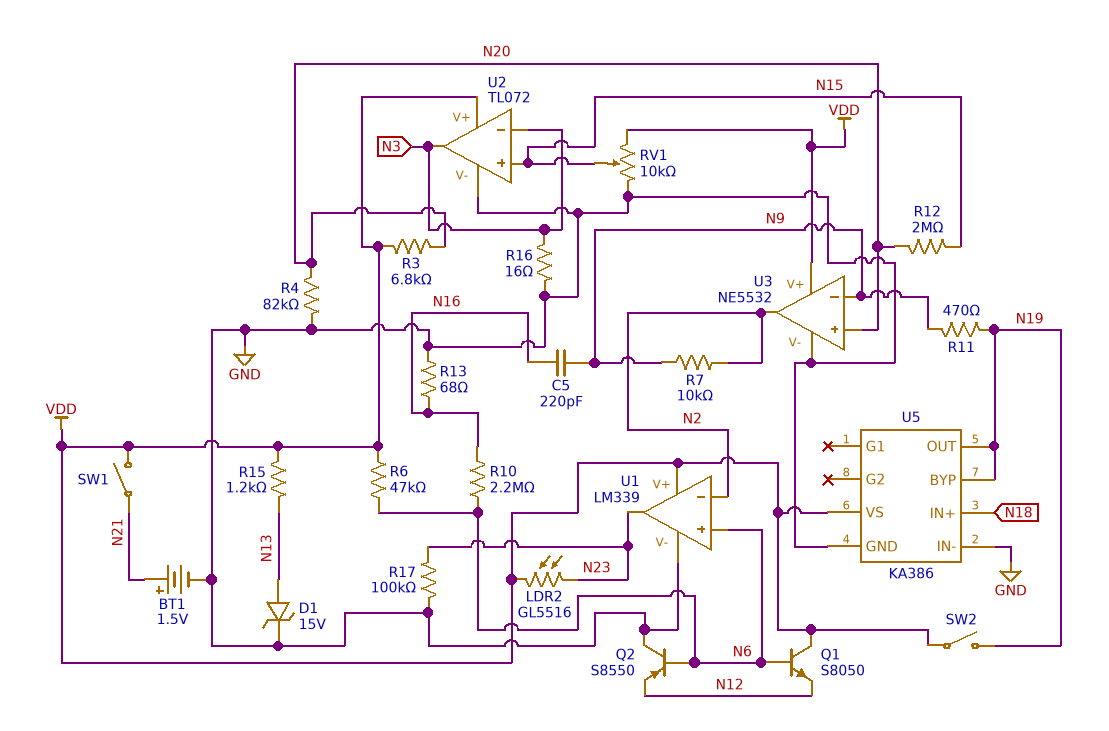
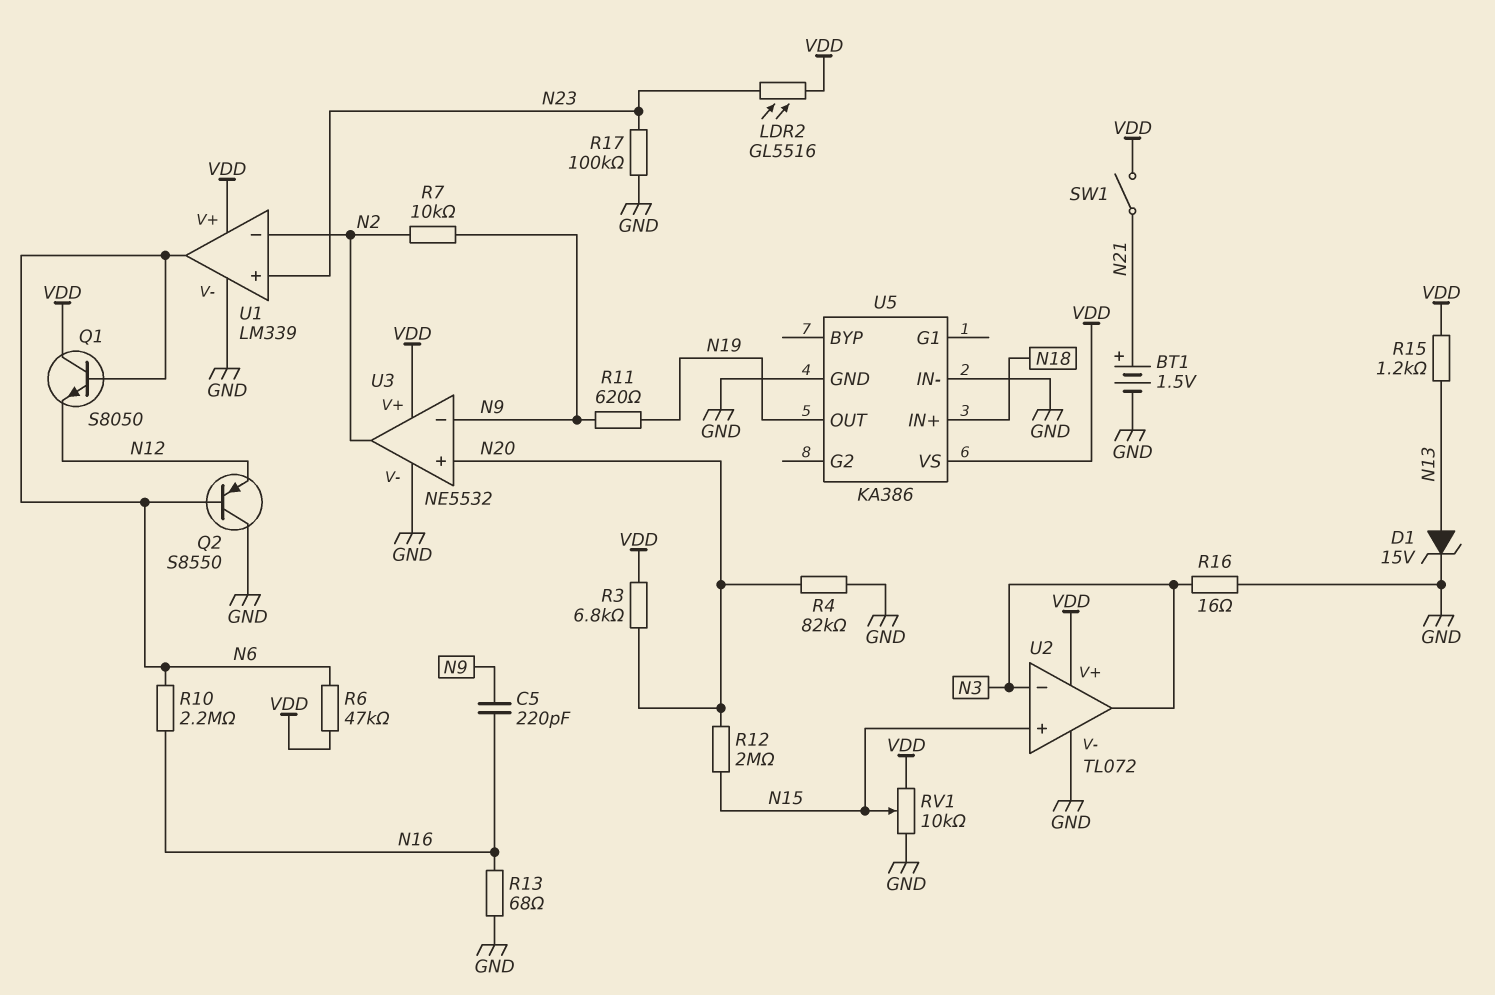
R11: 470 (N9, N19) -> 620 (N9, N19)
SW2: switch (N19, VDD) -> none
U1 pin in+: N6 -> N23
U1 pin out: N23 -> N6
U5 pin BYP: N19 -> none

